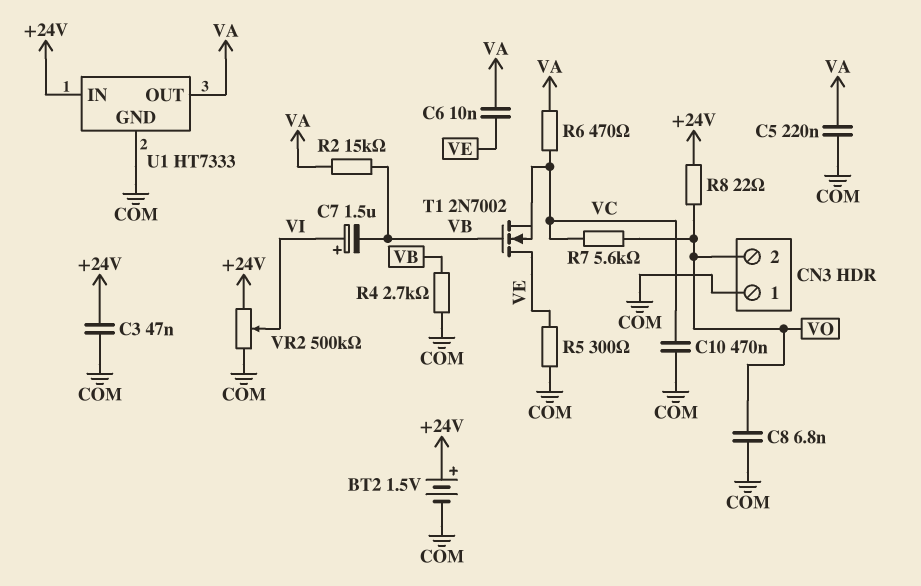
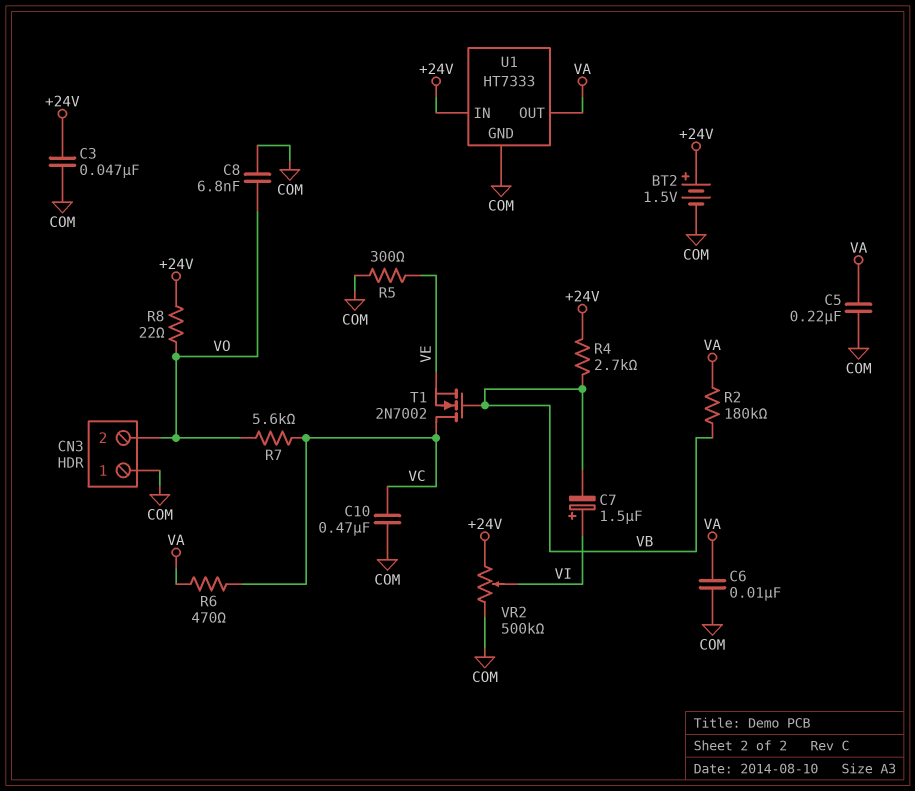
C6: 10nF (VA, VE) -> 10nF (COM, VA)
R2: 15k (VA, VB) -> 180k (VA, VB)
R4: 2.7k (COM, VB) -> 2.7k (+24V, VB)
T1: NMOS 2N7002 (G VB, D VE, S VC) -> NMOS 2N7002 (G VB, D VC, S VE)

